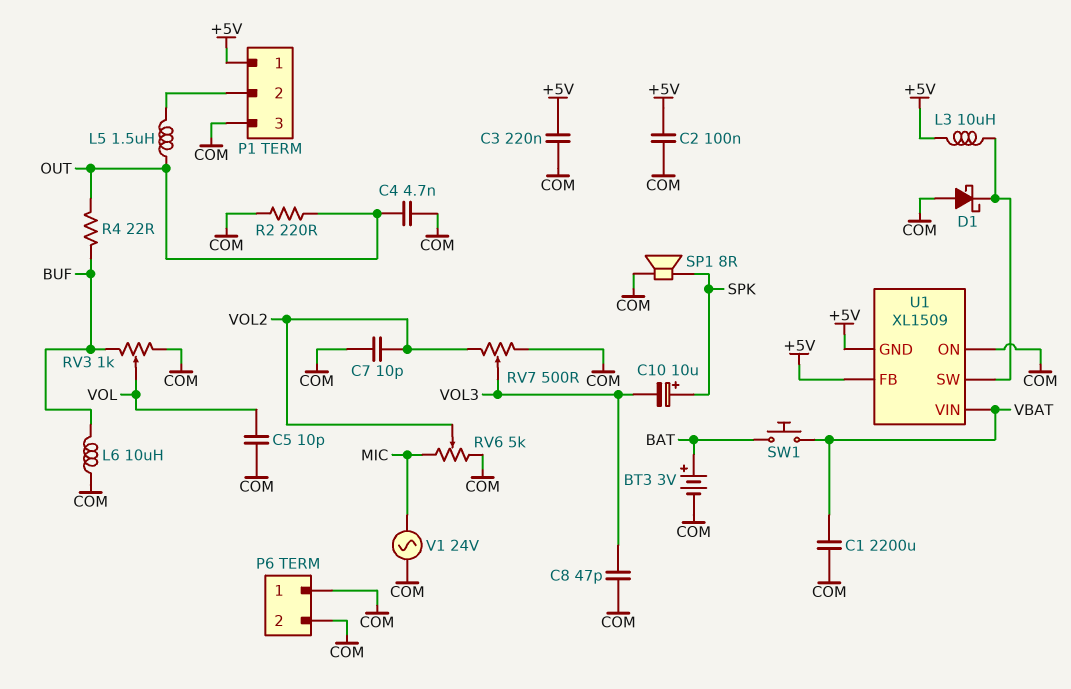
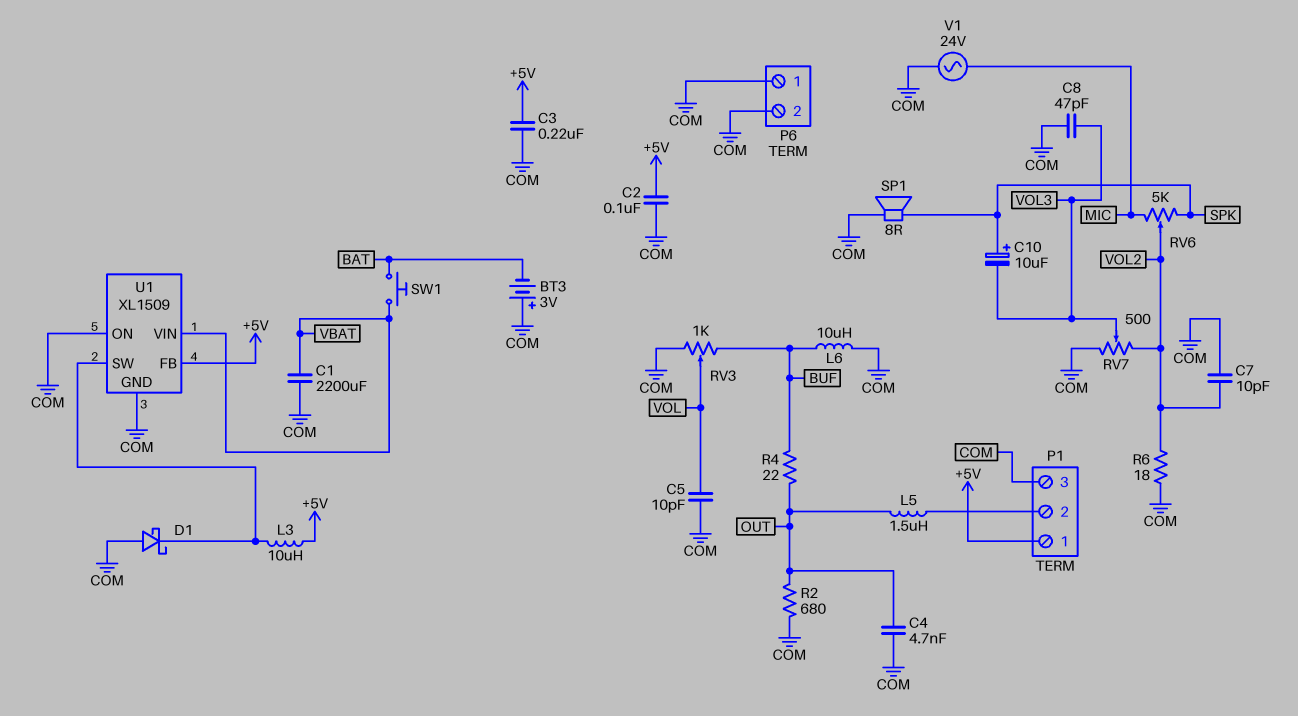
BT3: 3V (plus BAT, minus COM) -> 3V (plus COM, minus BAT)
R2: 220 (COM, OUT) -> 680 (COM, OUT)
R6: none -> 18 (COM, VOL2)
RV6: 5k (COM, MIC, wiper VOL2) -> 5k (MIC, SPK, wiper VOL2)
U1 pin GND: +5V -> COM

